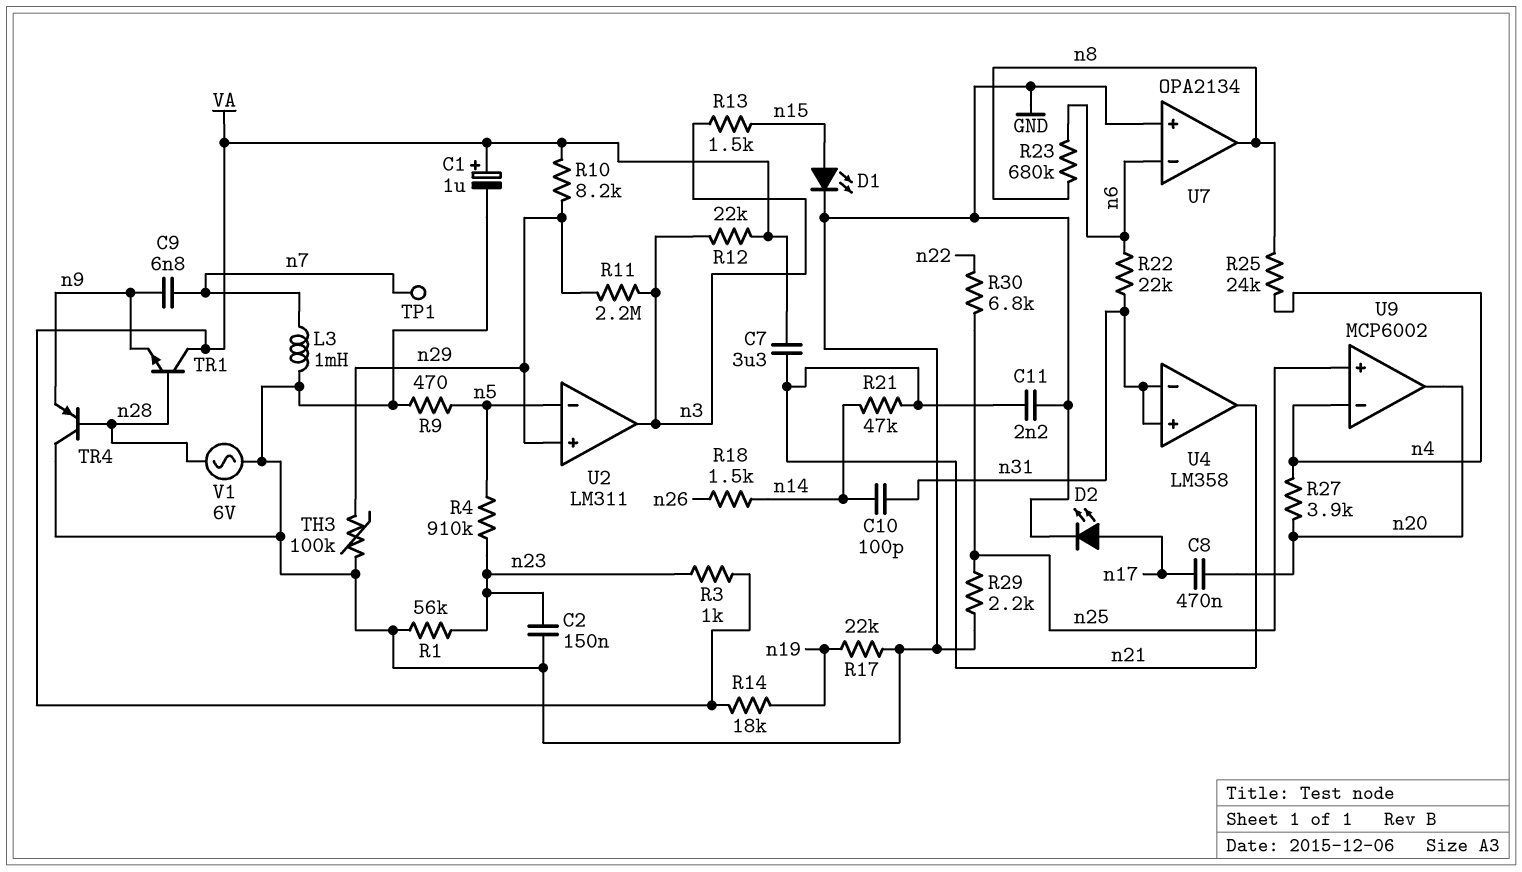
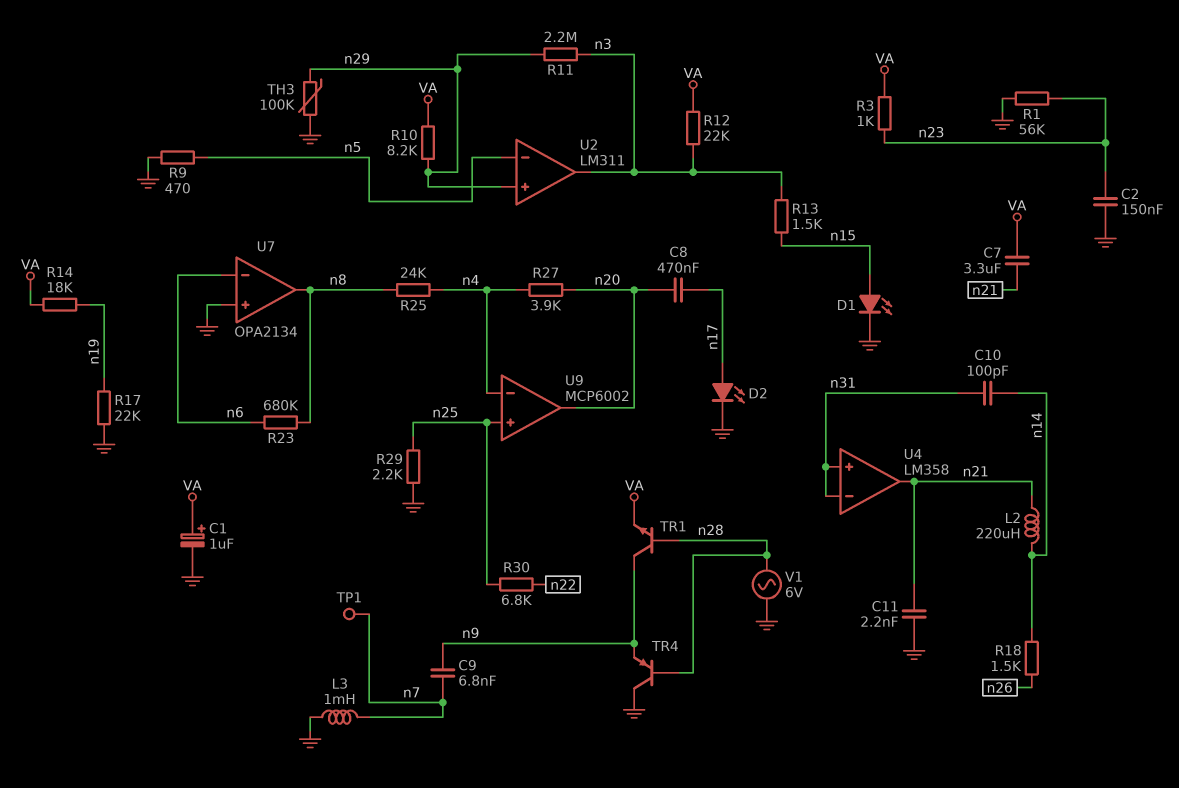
L2: none -> 220uH (n14, n21)
R4: 910k (n5, n23) -> none
R21: 47k (n14, n21) -> none
R22: 22k (n6, n31) -> none
TR1: NPN (B n28, C VA, E n9) -> NPN (B n28, C n9, E VA)

